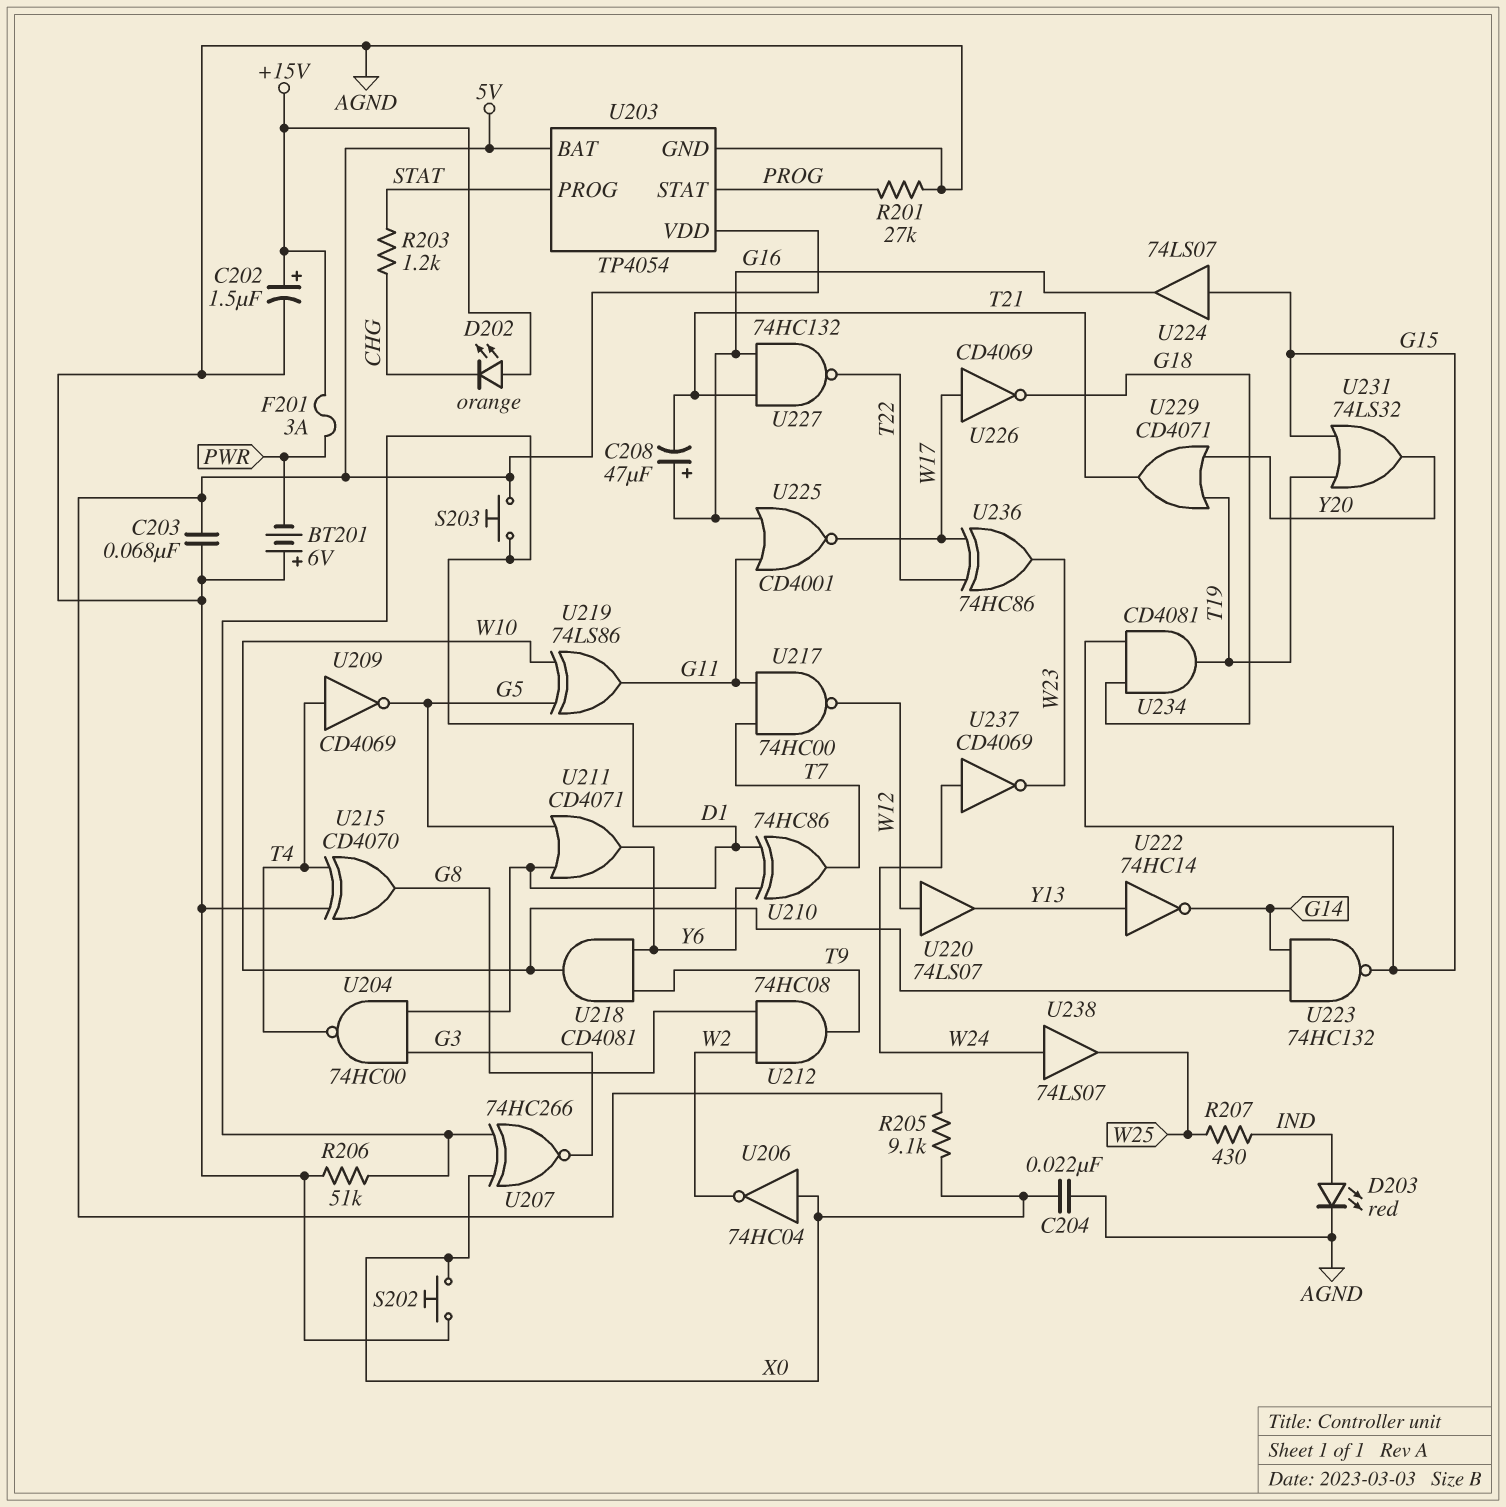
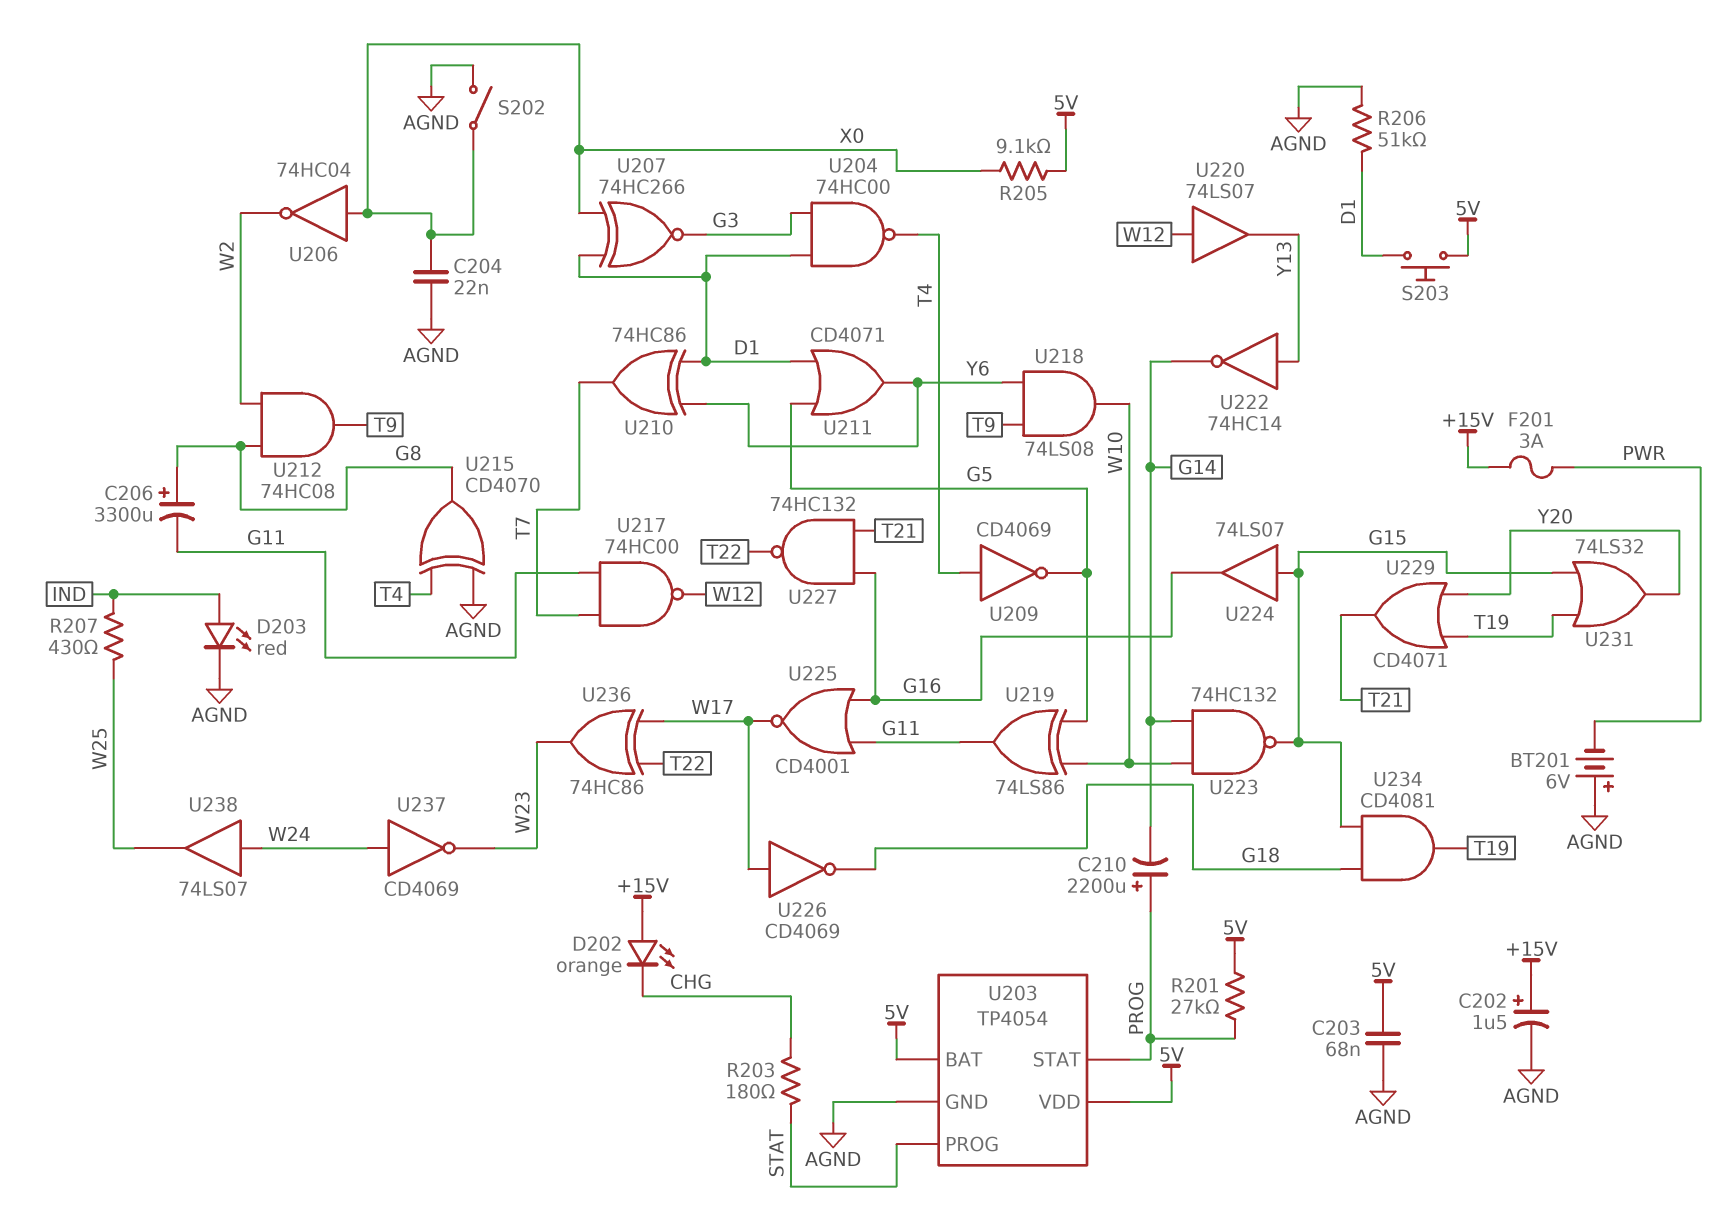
C206: none -> 3300uF (plus G8, minus G11)
C208: 47uF (plus G16, minus T21) -> none
C210: none -> 2200uF (plus PROG, minus G14)
R201: 27k (AGND, PROG) -> 27k (5V, PROG)
R203: 1.2k (CHG, STAT) -> 180 (CHG, STAT)
S202: button (AGND, X0) -> switch (AGND, X0)
U218: AND CD4081 (in T9, in Y6, out W10) -> AND 74LS08 (in T9, in Y6, out W10)

